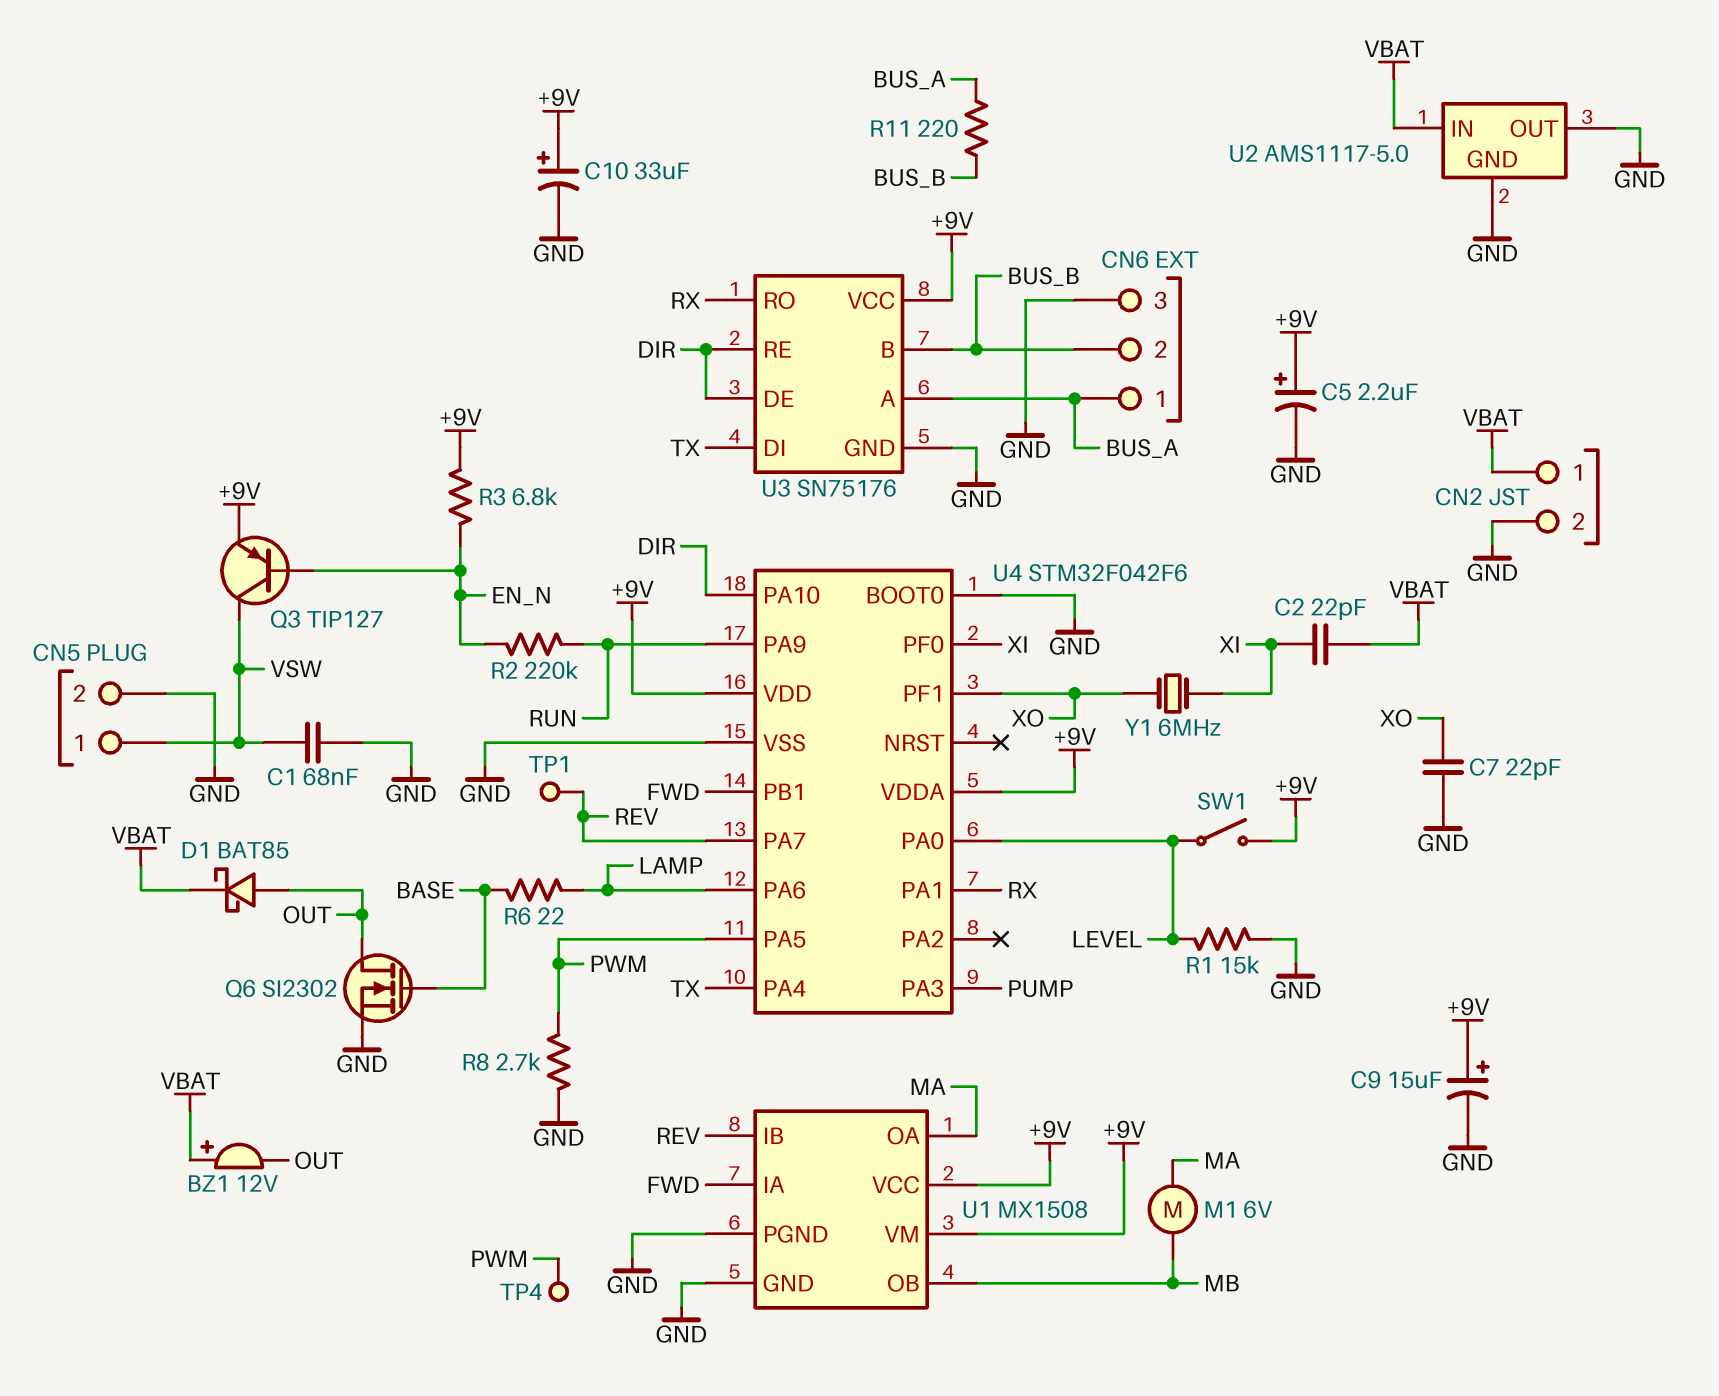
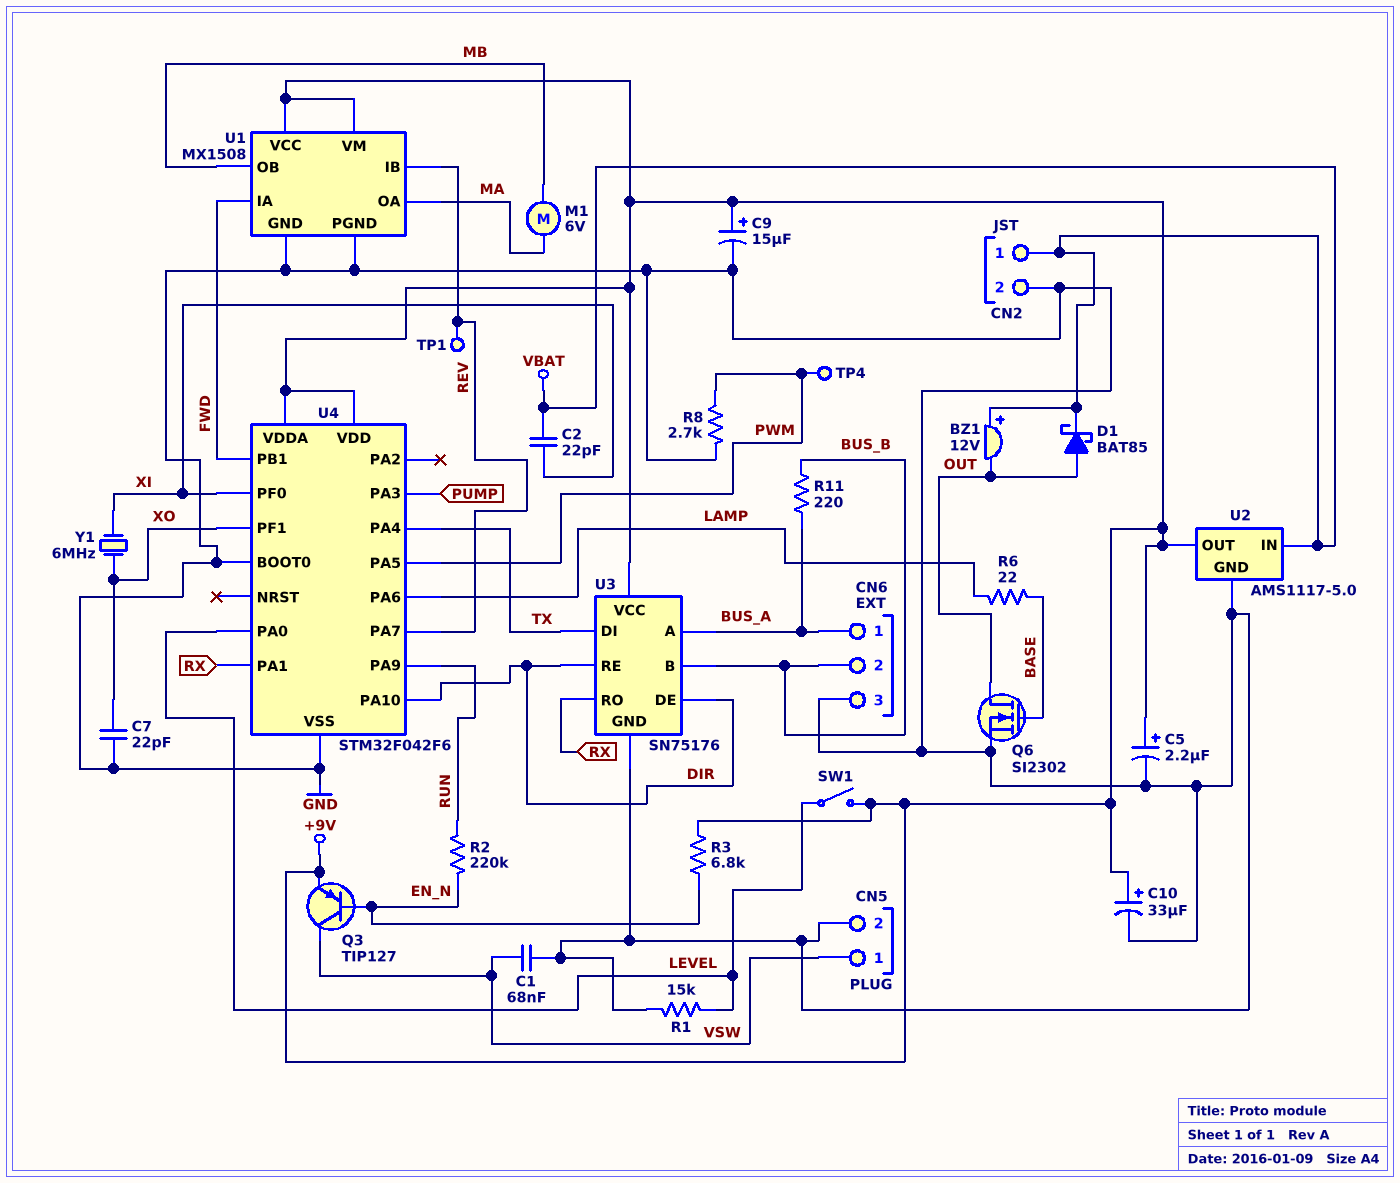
U2 pin OUT: GND -> +9V

